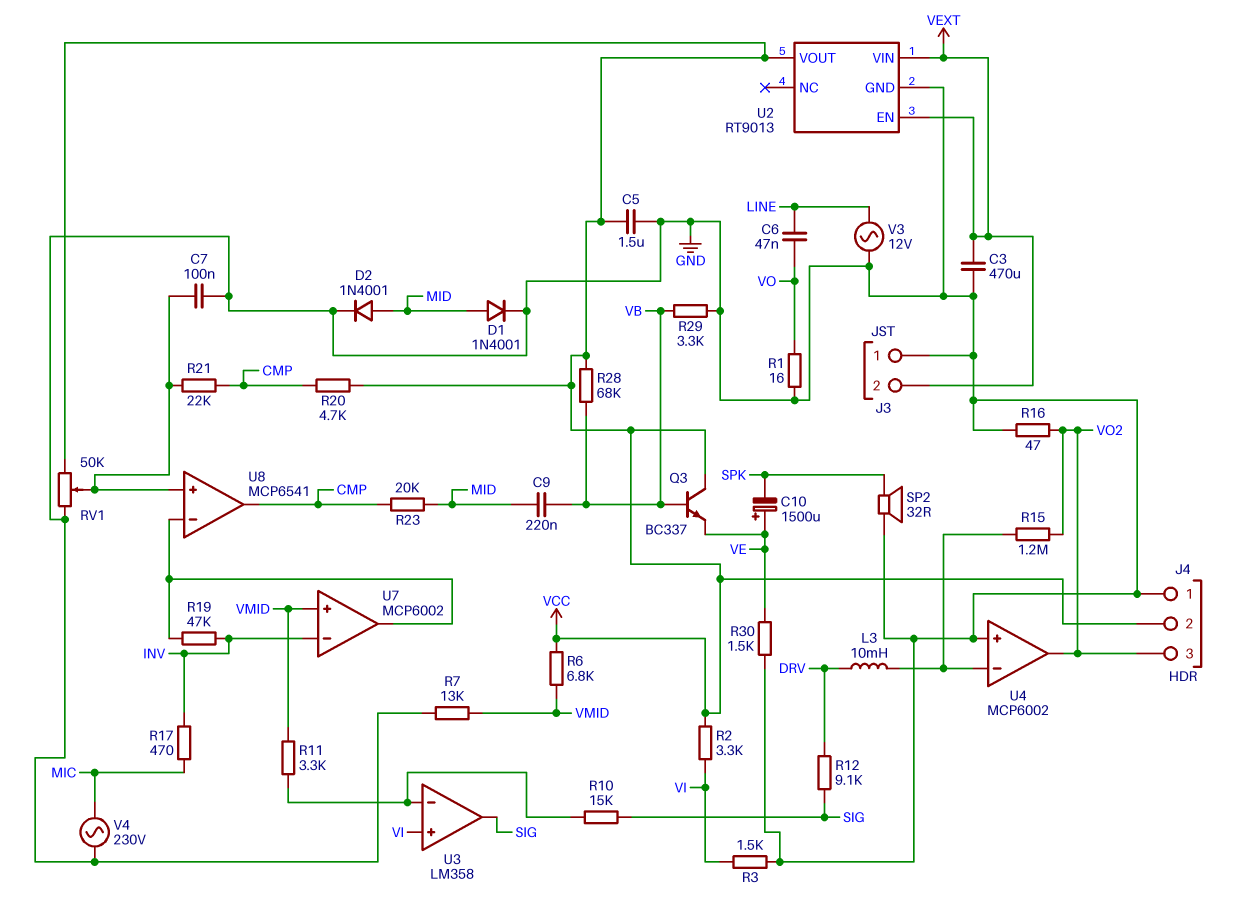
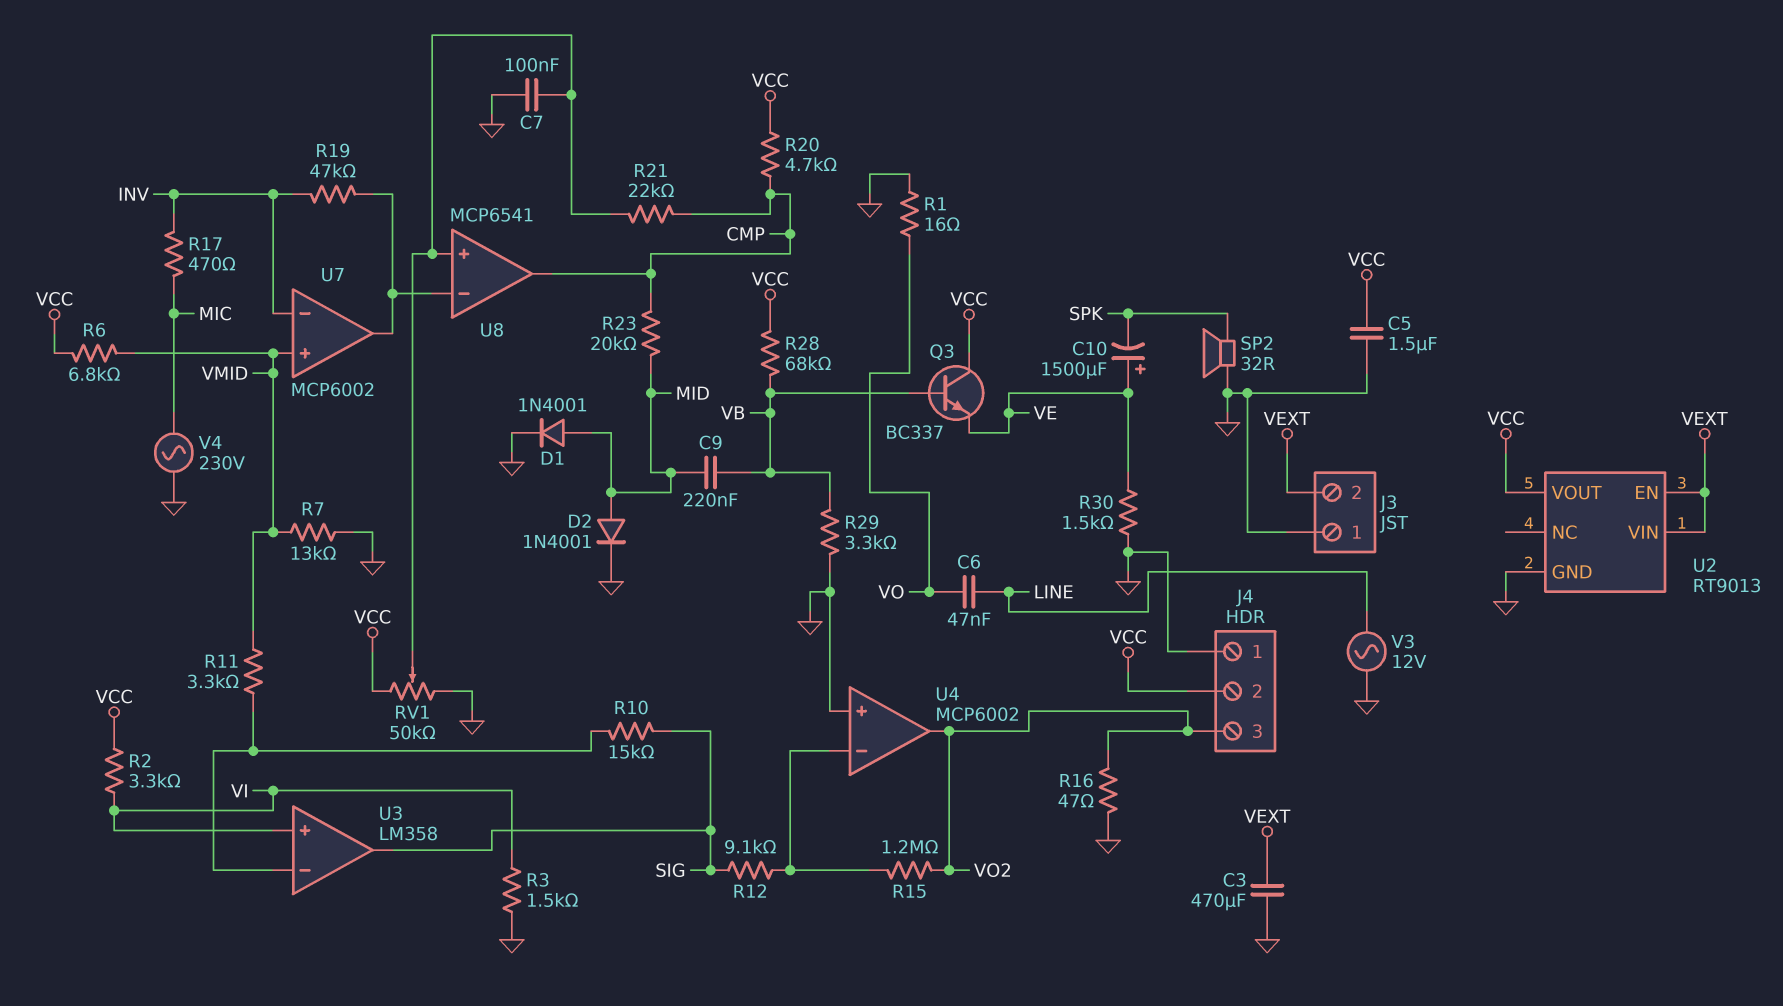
L3: 10mH (DRV, U4/in-) -> none
R12: 9.1k (DRV, SIG) -> 9.1k (SIG, U4/in-)

